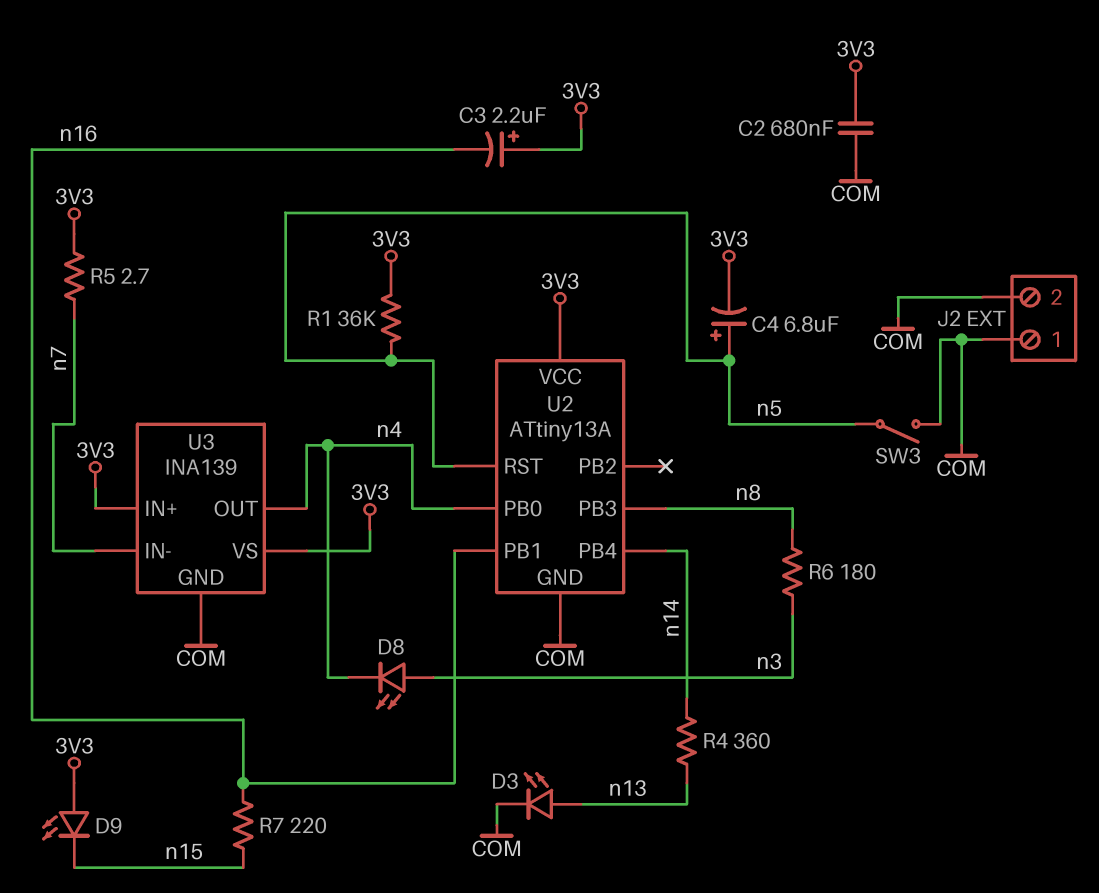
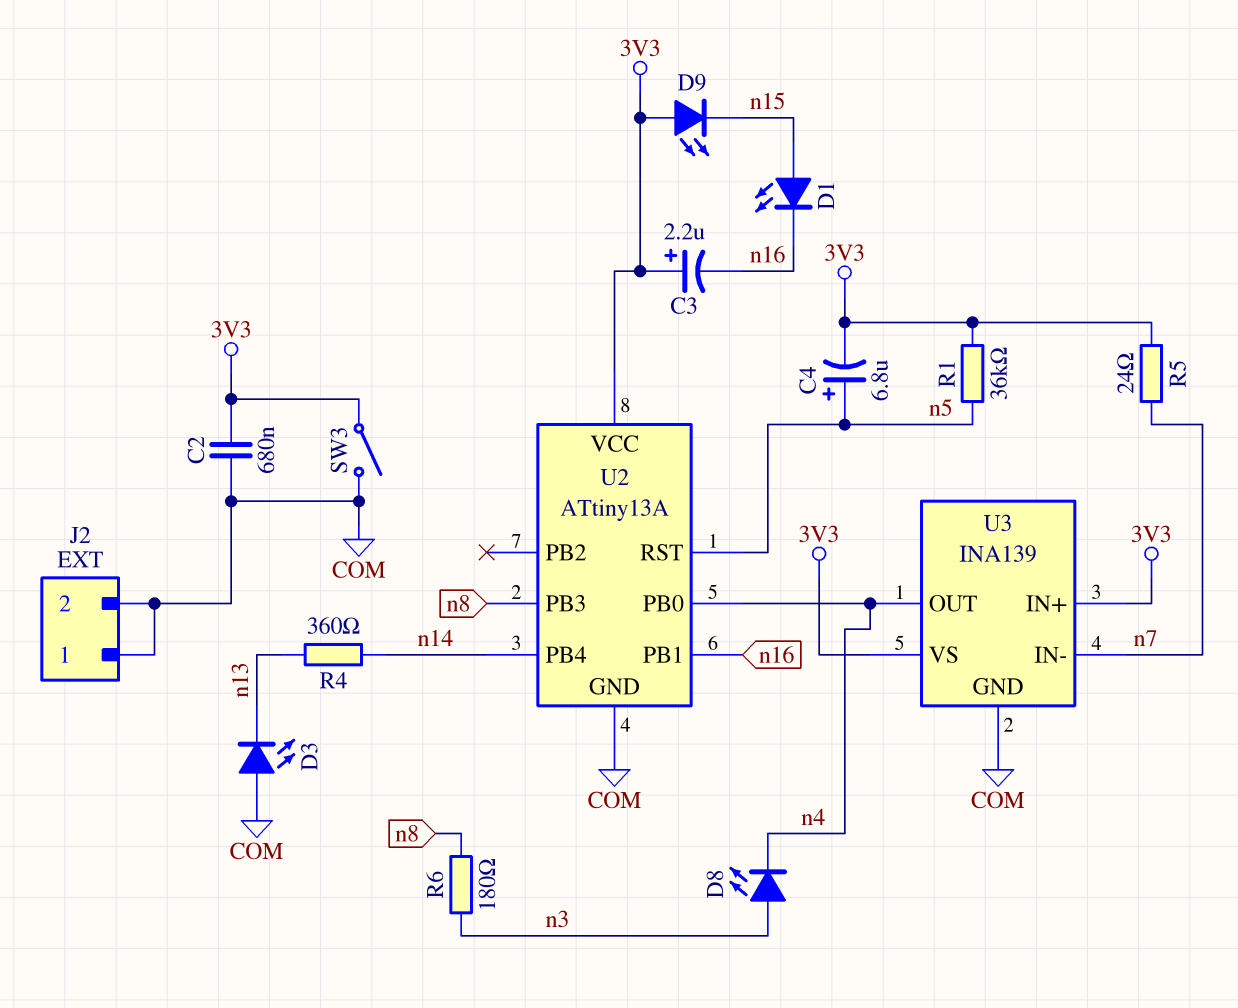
D1: none -> LED (A n15, K n16)
D3: LED (A n13, K COM) -> LED (A COM, K n13)
R5: 2.7 (3V3, n7) -> 24 (3V3, n7)
R7: 220 (n15, n16) -> none
SW3: switch (COM, n5) -> switch (3V3, COM)

